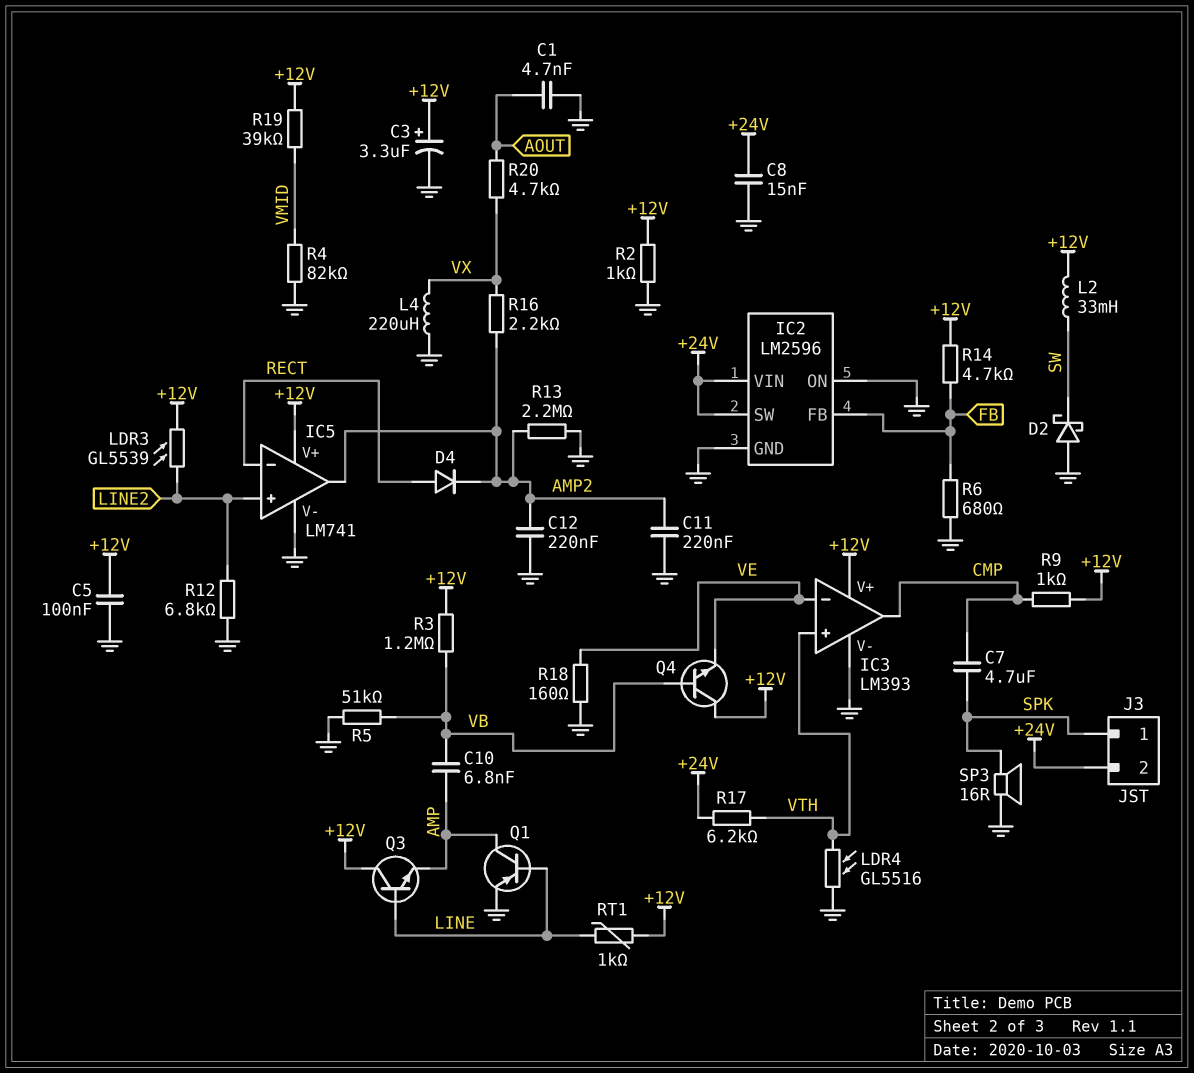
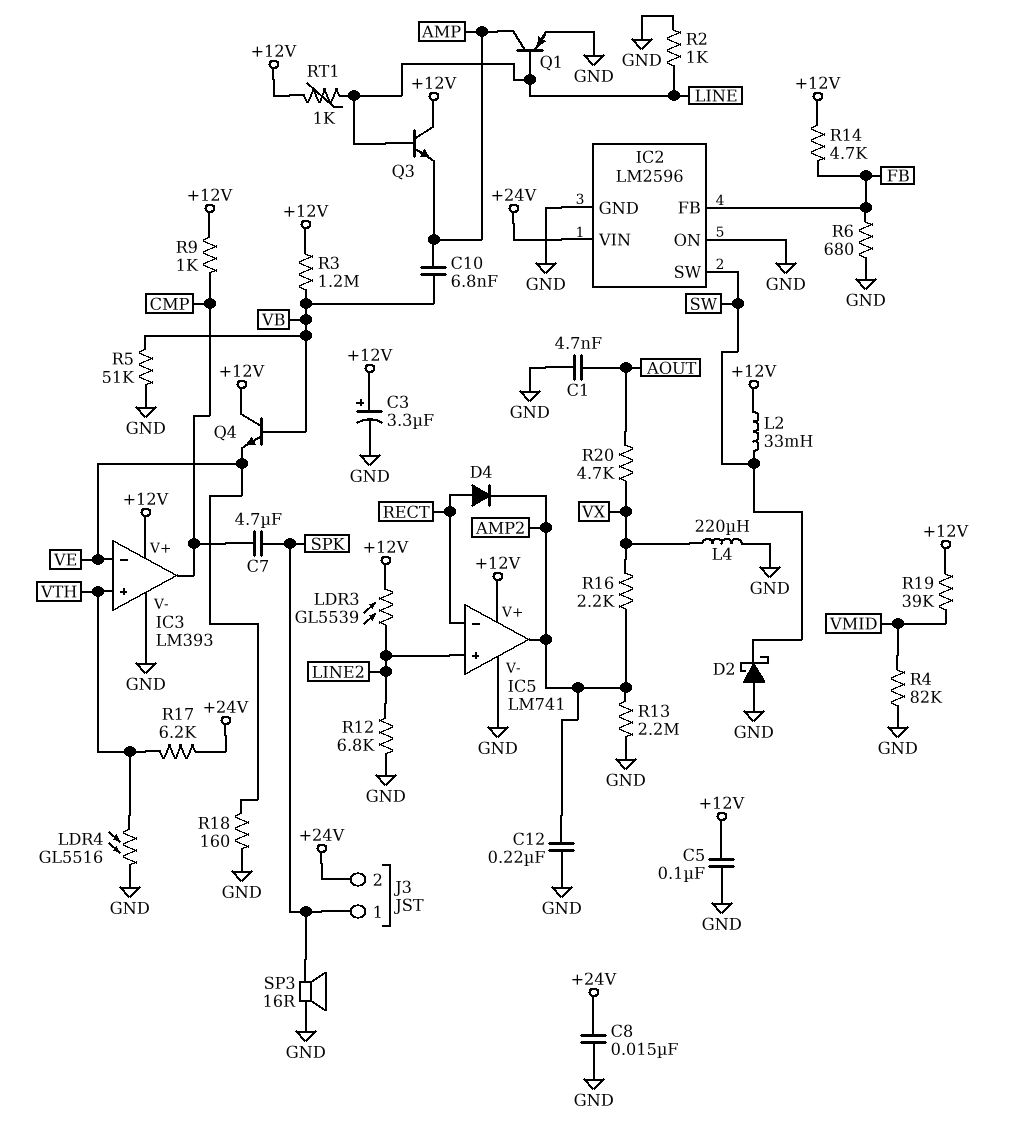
C11: 220nF (AMP2, GND) -> none
IC2 pin SW: +24V -> SW
R2: 1k (+12V, GND) -> 1k (GND, LINE)

